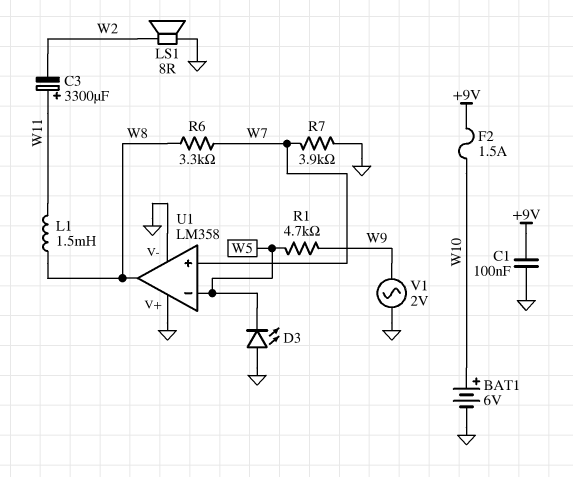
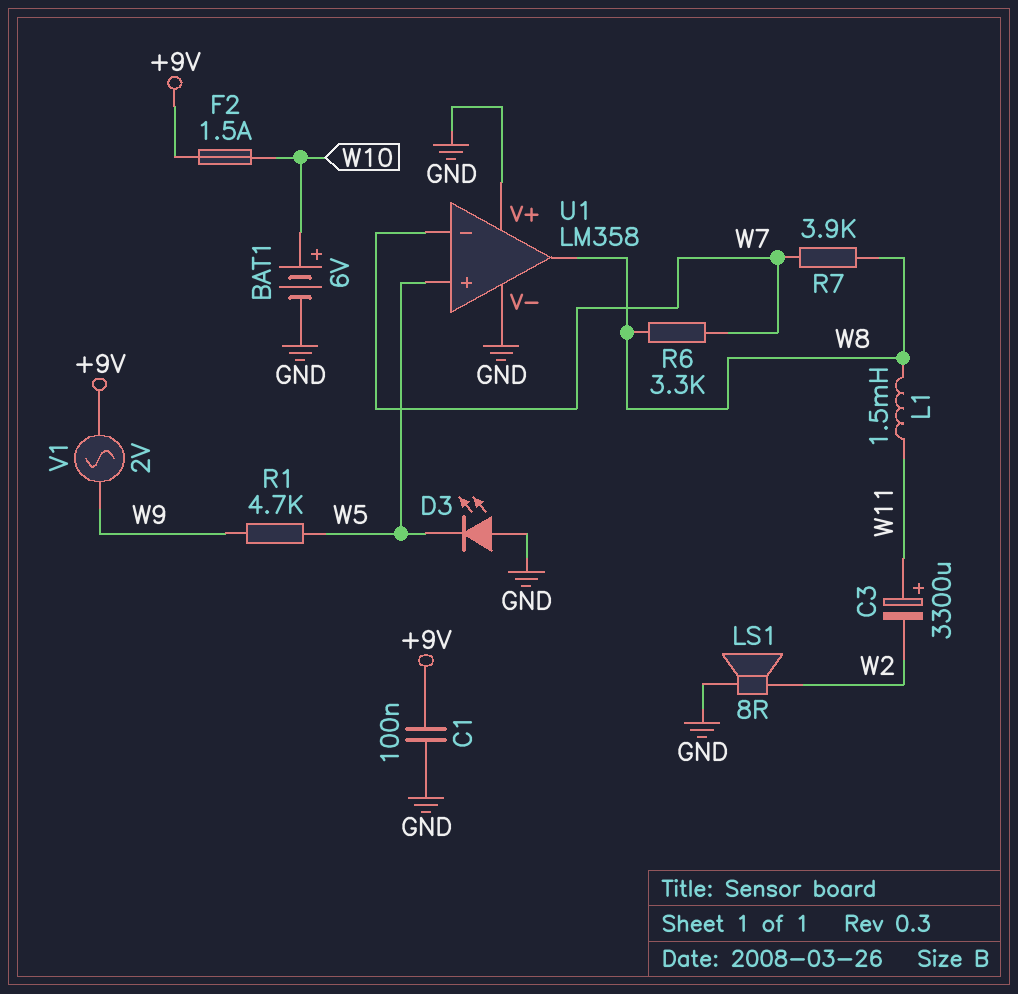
R7: 3.9k (GND, W7) -> 3.9k (W7, W8)
U1 pin in+: W7 -> W5
U1 pin in-: W5 -> W7
V1: AC 2V (GND, W9) -> AC 2V (+9V, W9)

